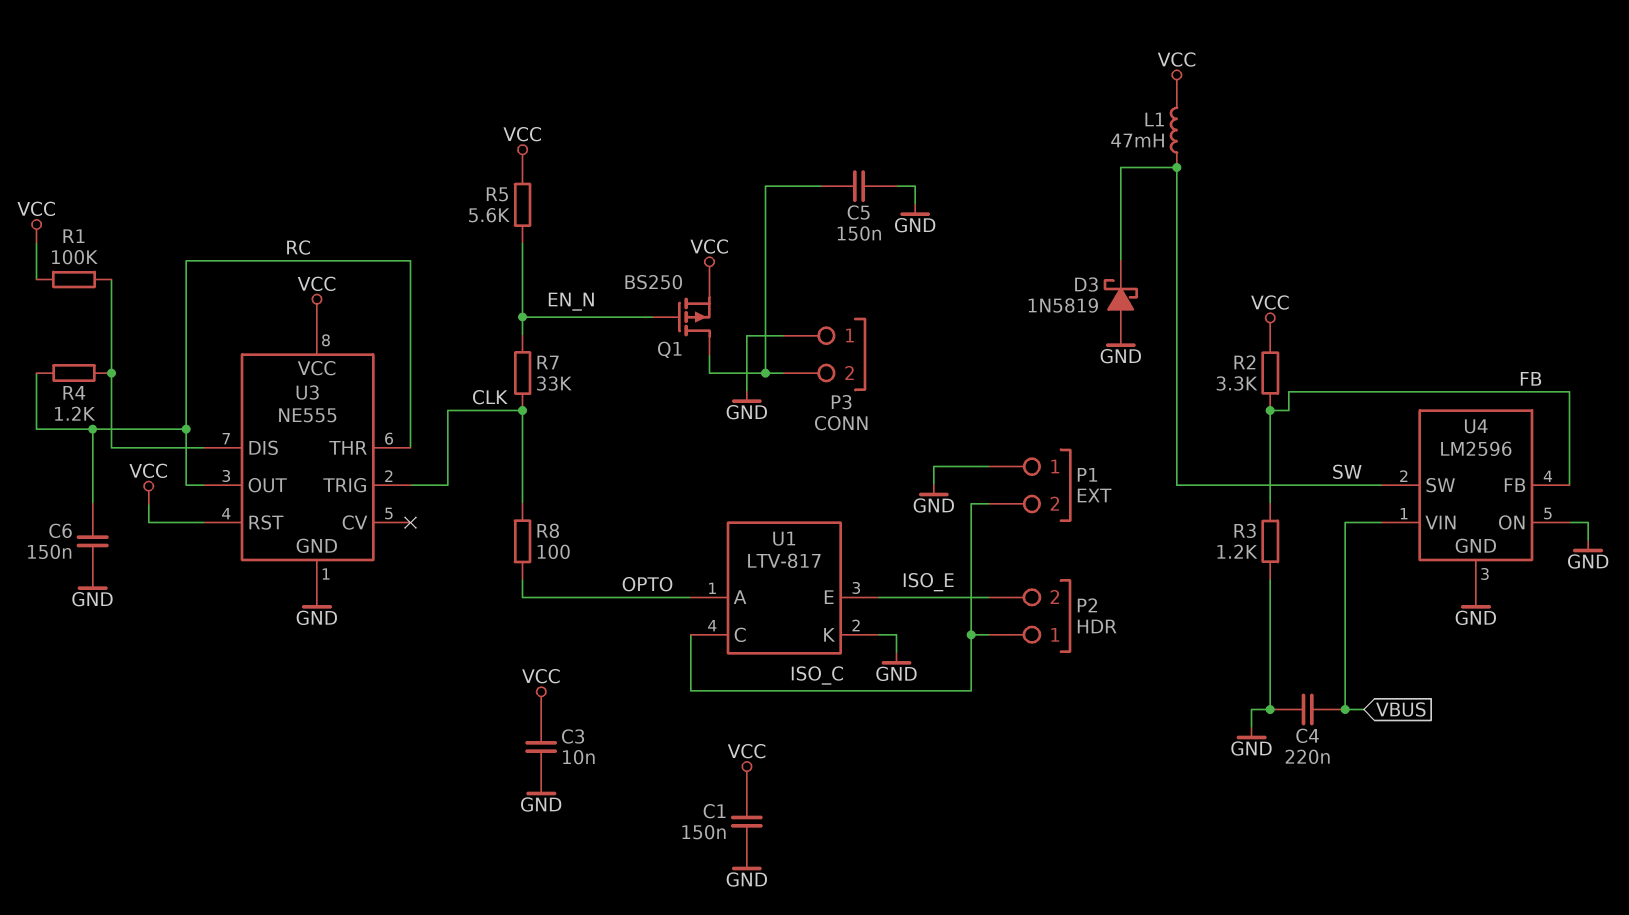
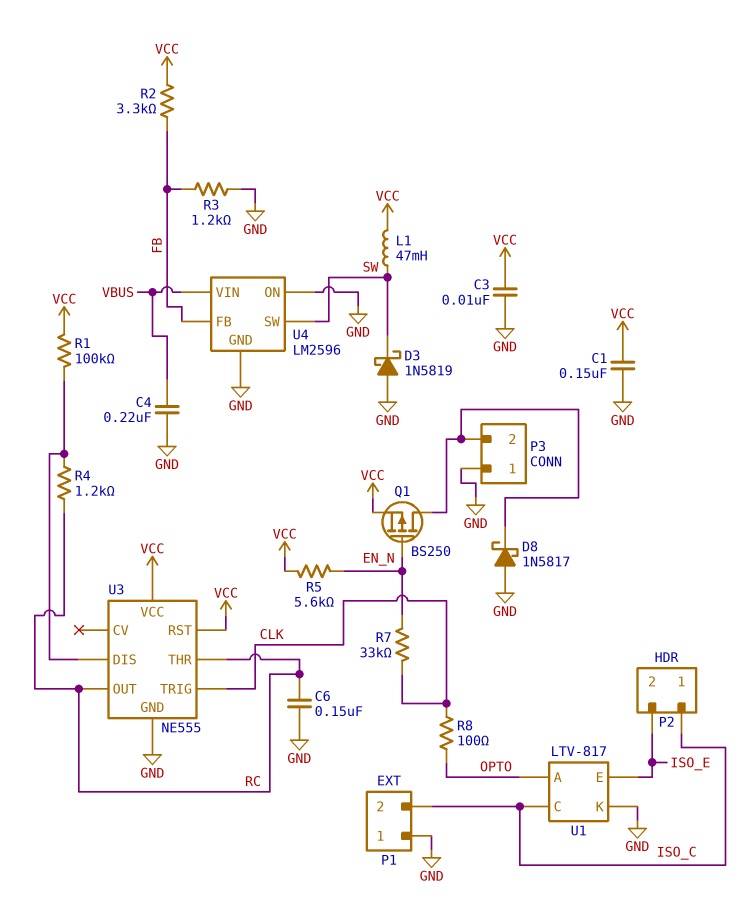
C5: 150nF (GND, P3/2) -> none
D8: none -> schottky 1N5817 (A GND, K P3/2)

